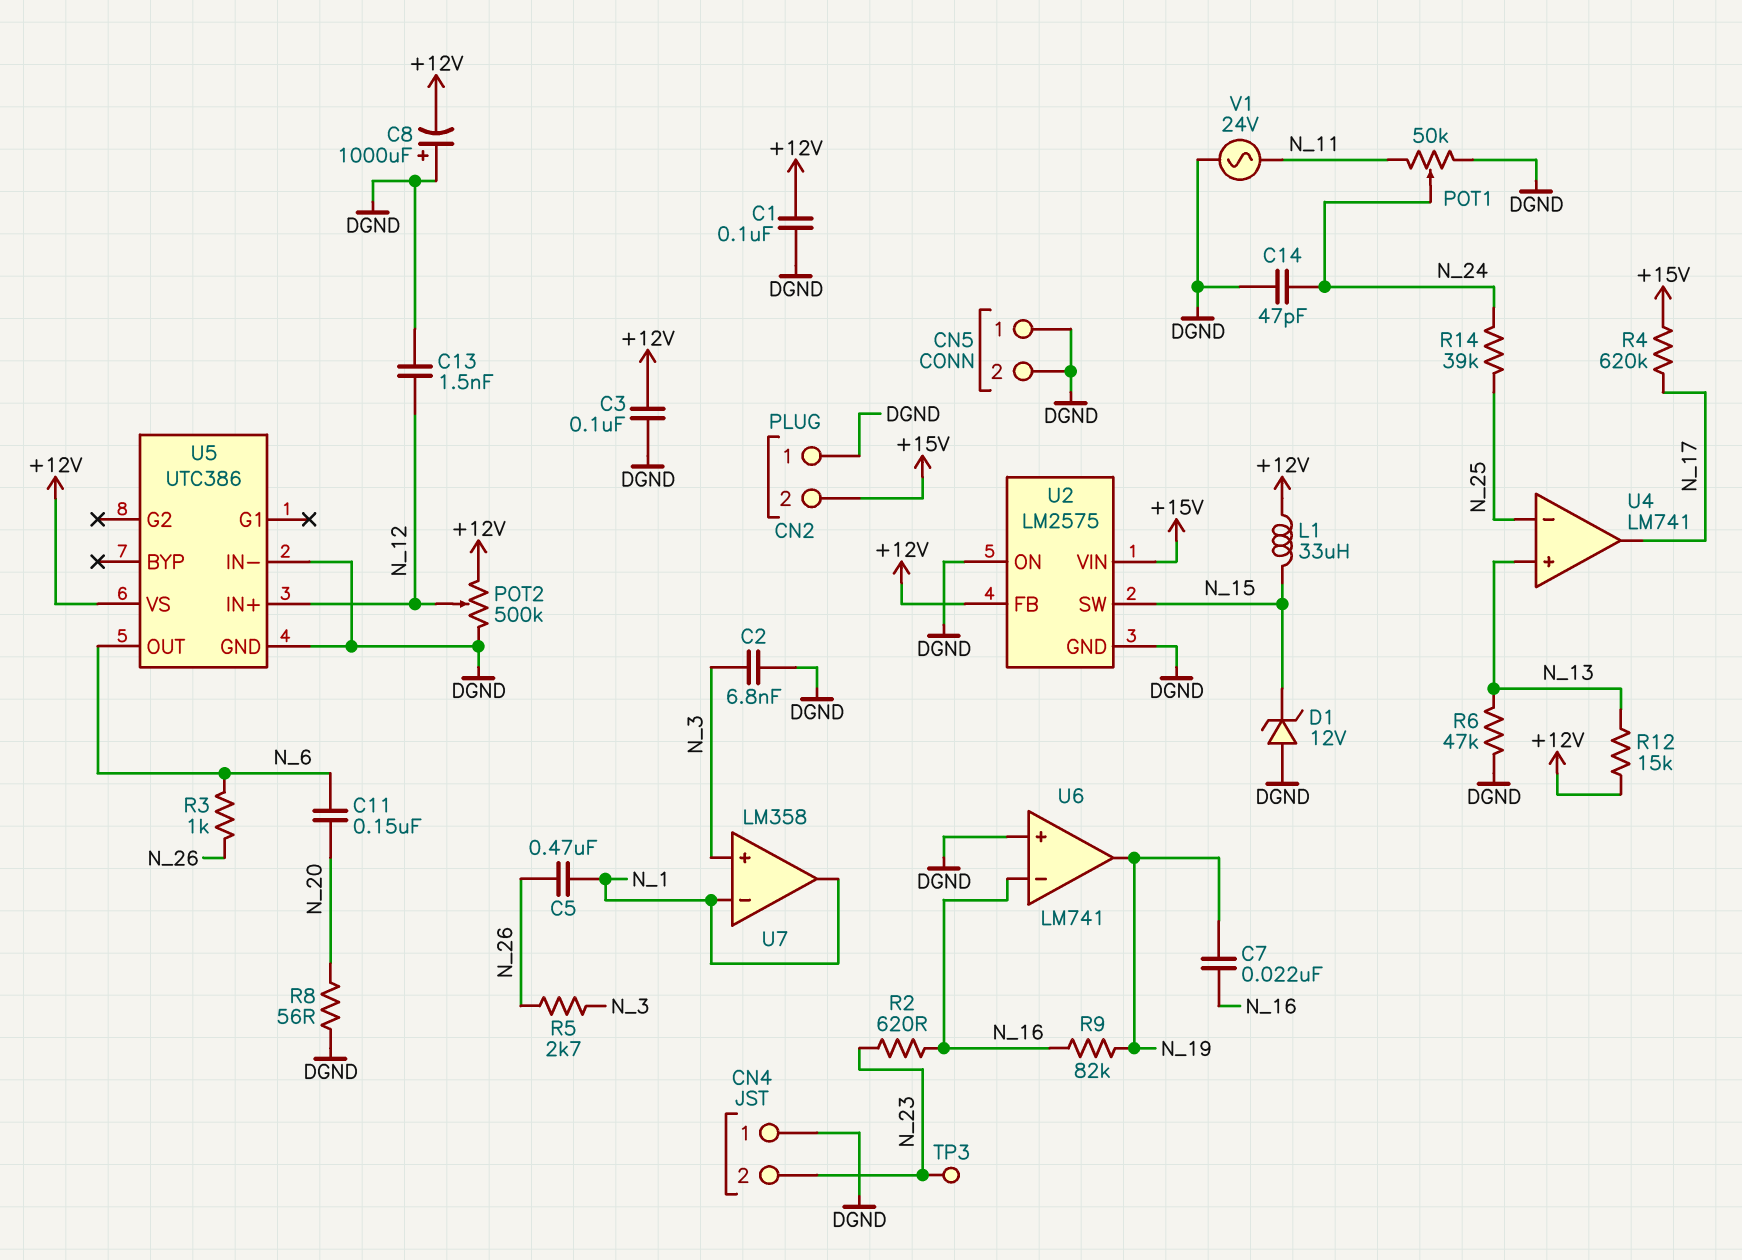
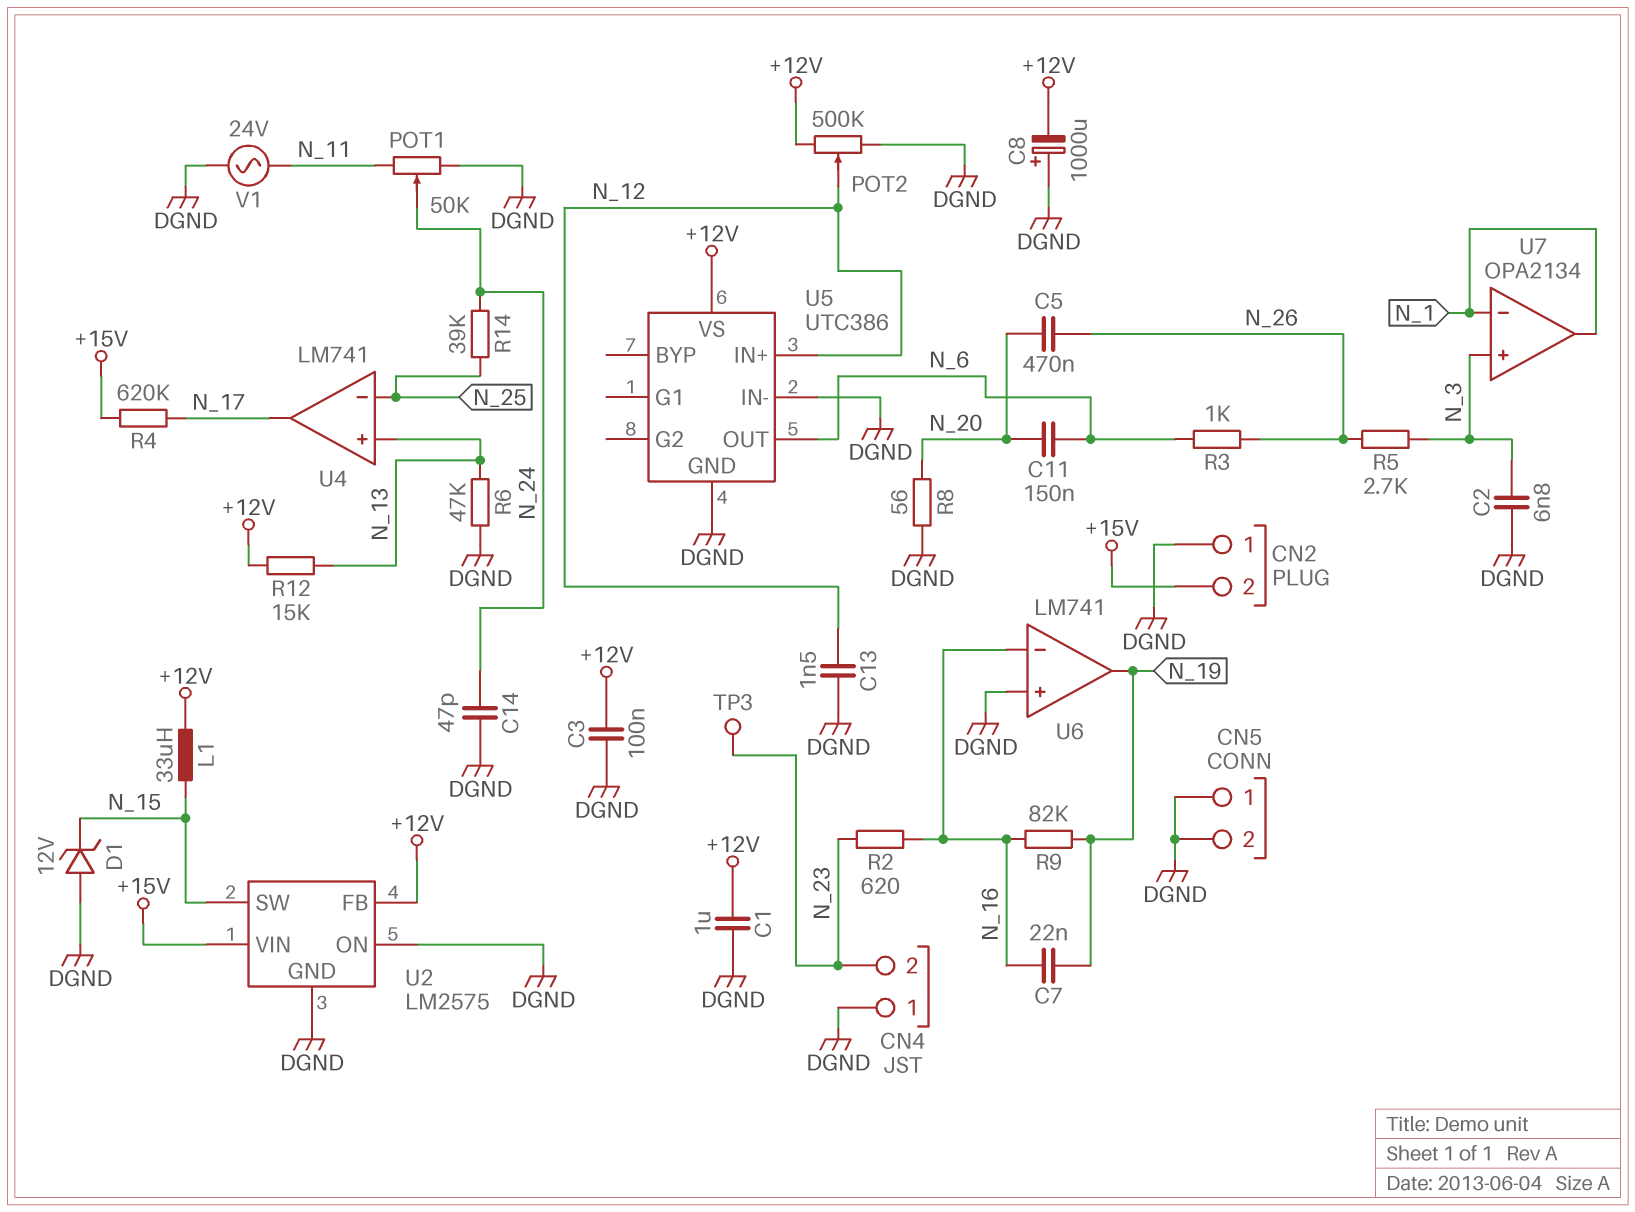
C1: 100nF (+12V, DGND) -> 1uF (+12V, DGND)
C5: 470nF (N_1, N_26) -> 470nF (N_20, N_26)
U7: LM358 -> OPA2134

